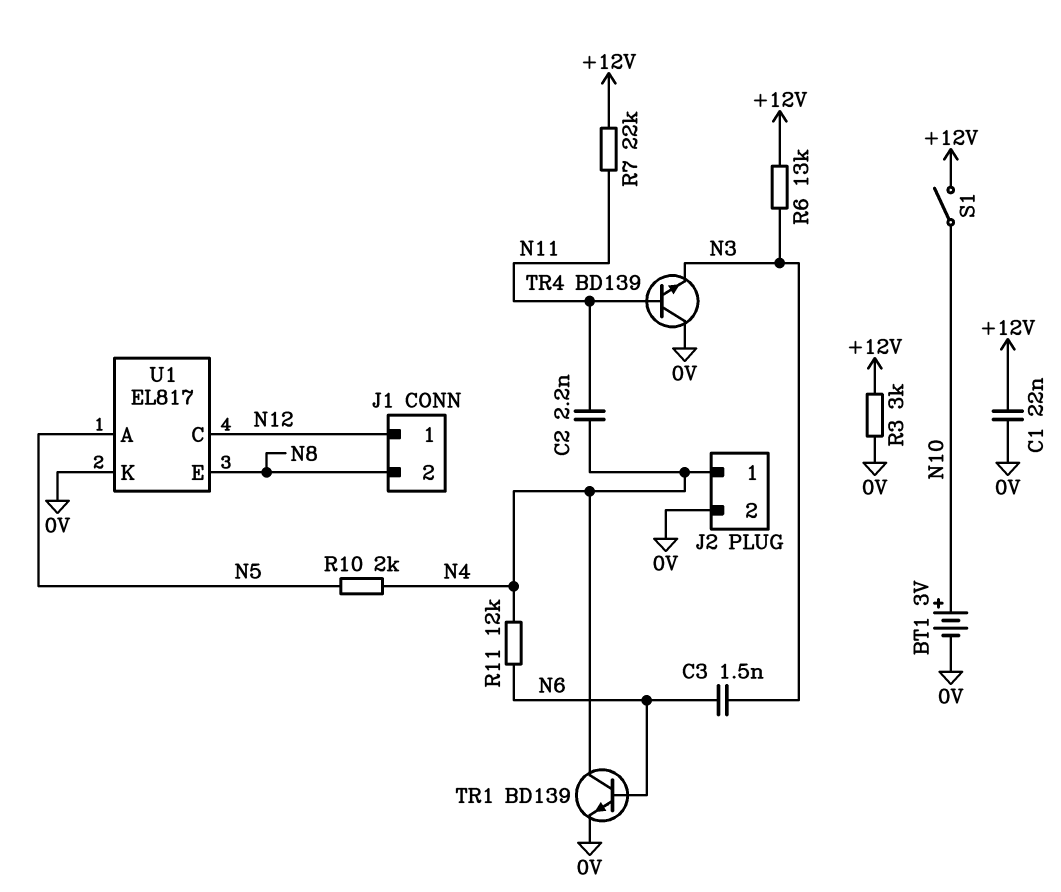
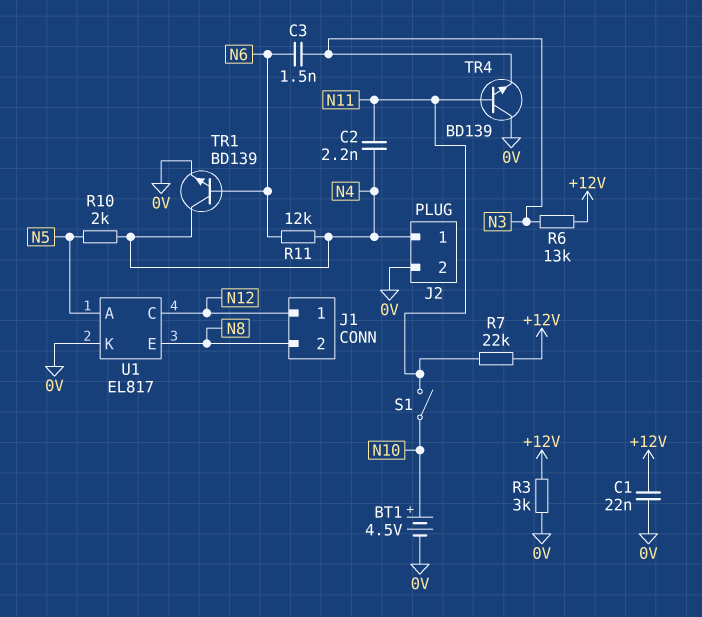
BT1: 3V (plus N10, minus 0V) -> 4.5V (plus N10, minus 0V)
S1: switch (+12V, N10) -> switch (N10, N11)

